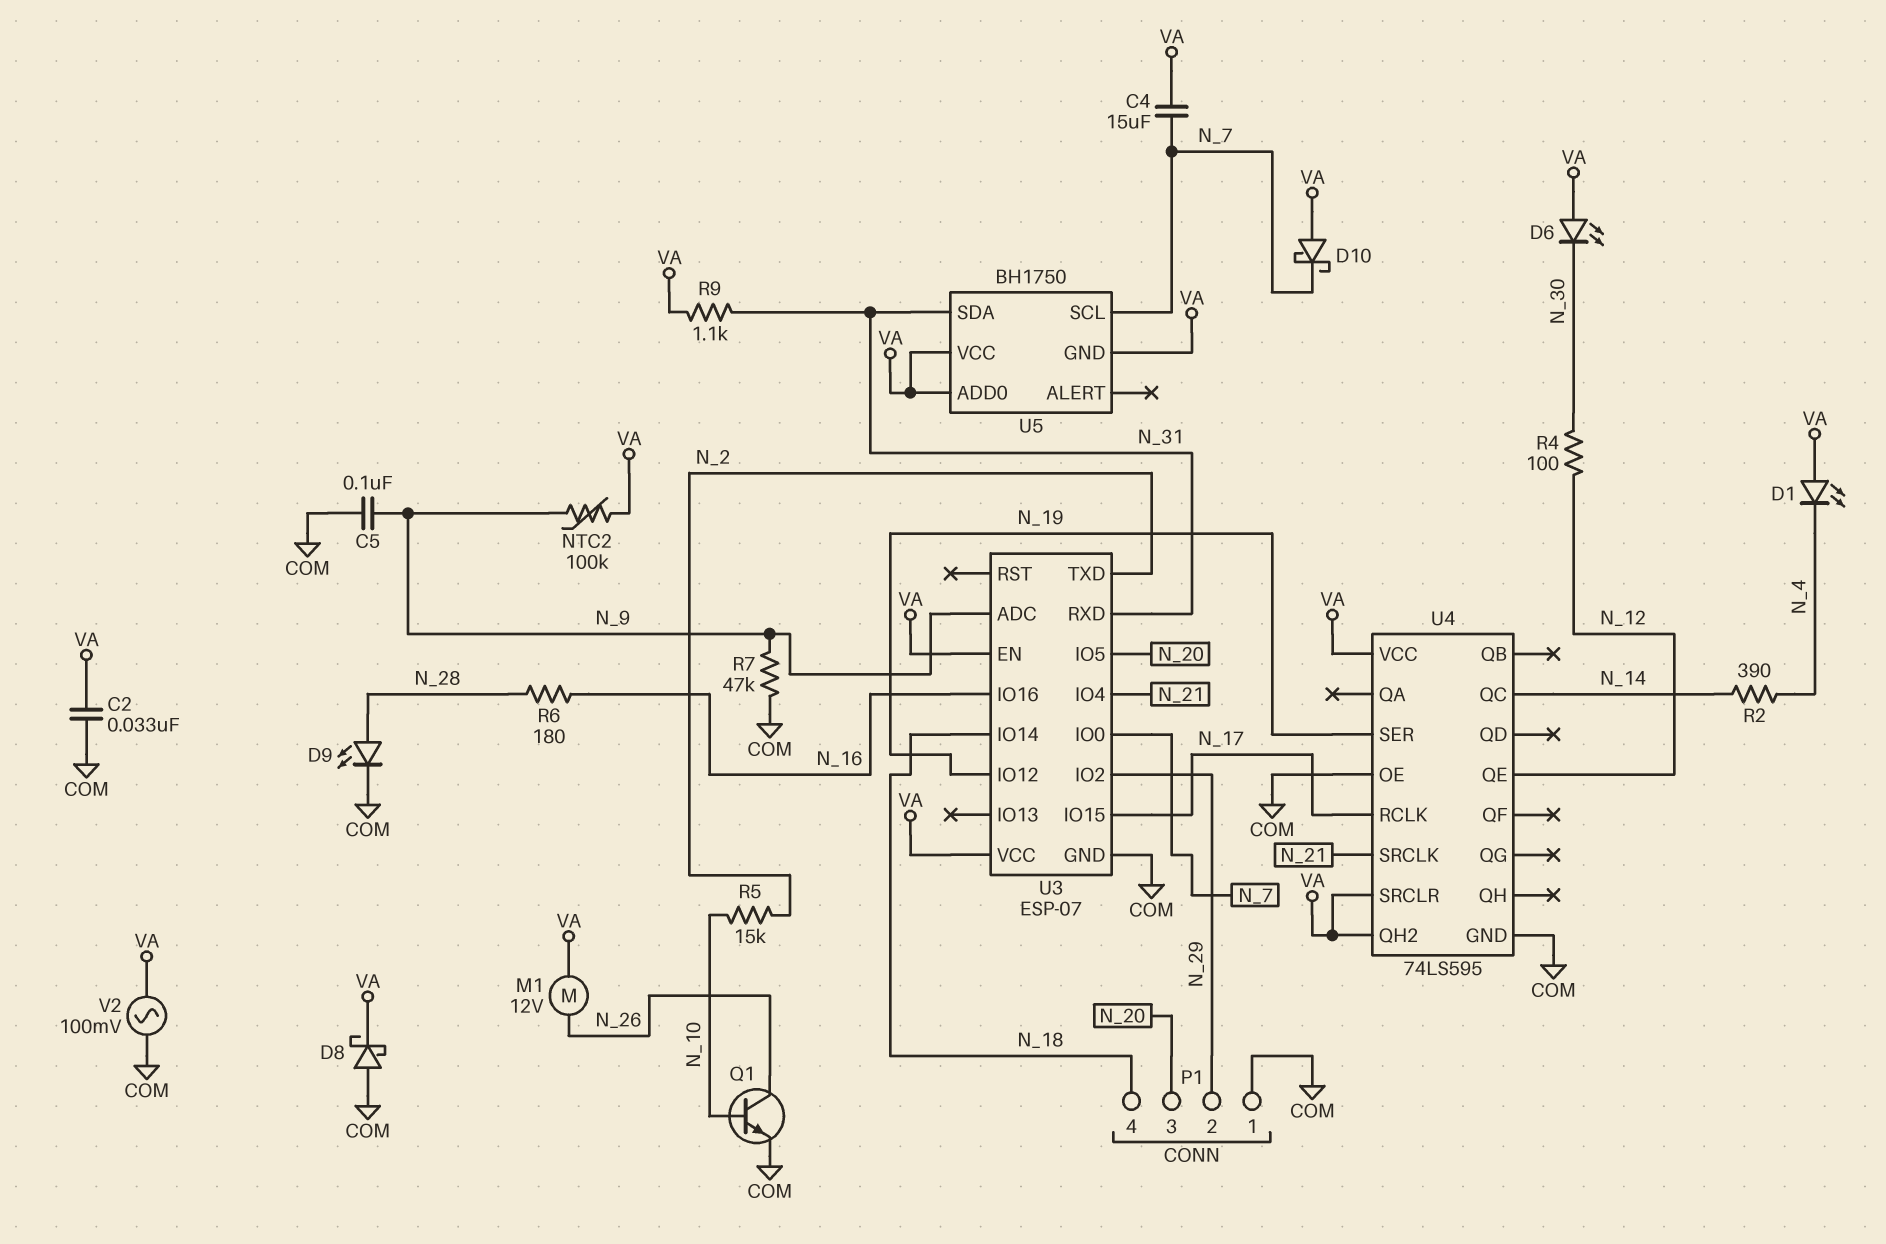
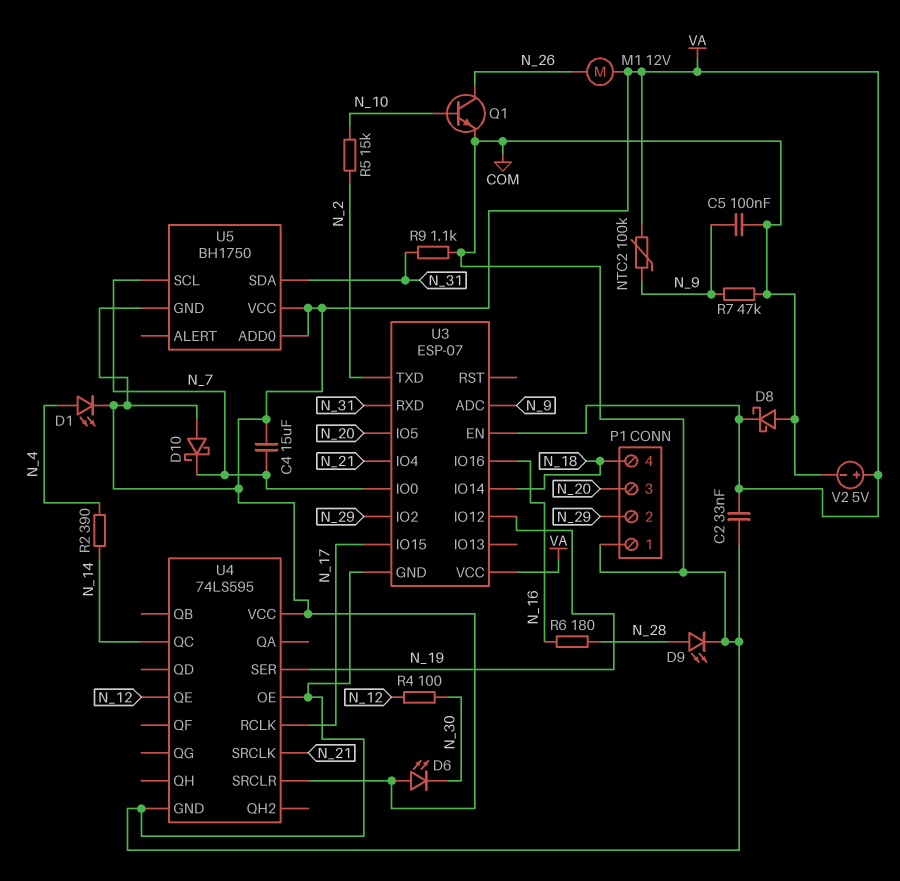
D1: LED (A VA, K N_4) -> LED (A N_4, K VA)
R9: 1.1k (N_31, VA) -> 1.1k (COM, N_31)
U4 pin QH2: VA -> none
V2: AC 100mV (COM, VA) -> 5V (plus VA, minus COM)

